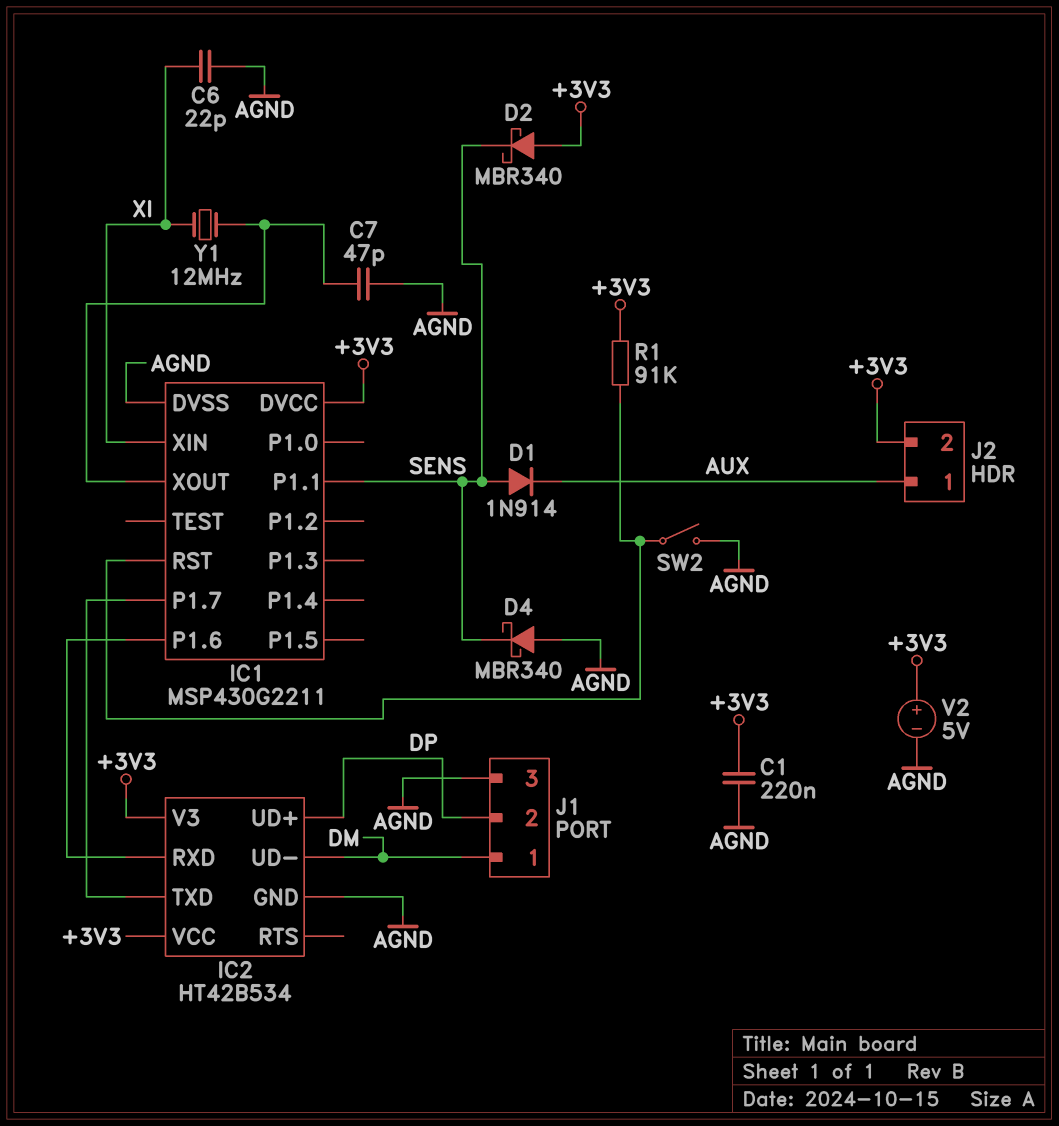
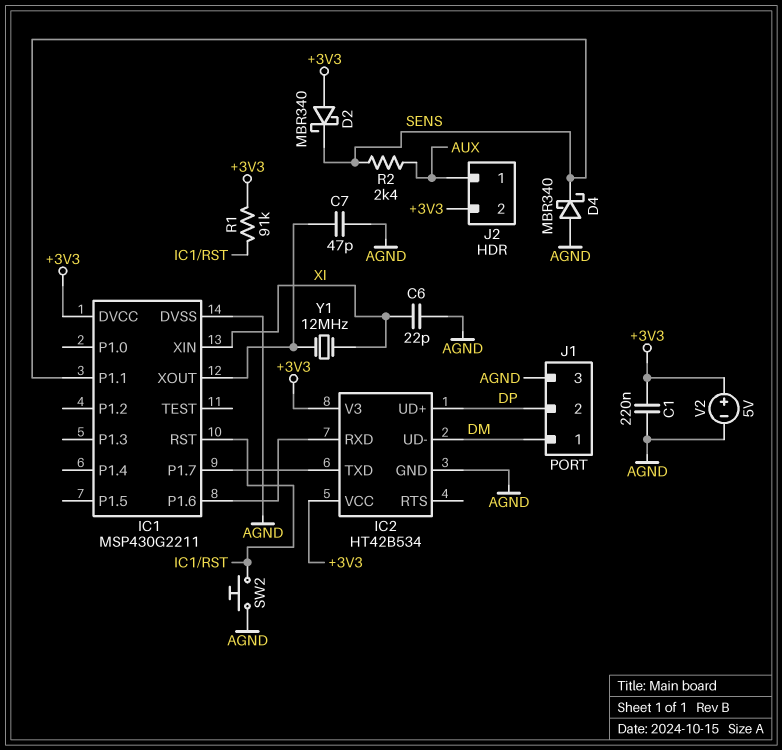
D1: diode 1N914 (A SENS, K AUX) -> none
R2: none -> 2.4k (AUX, SENS)
SW2: switch (AGND, IC1/RST) -> button (AGND, IC1/RST)

